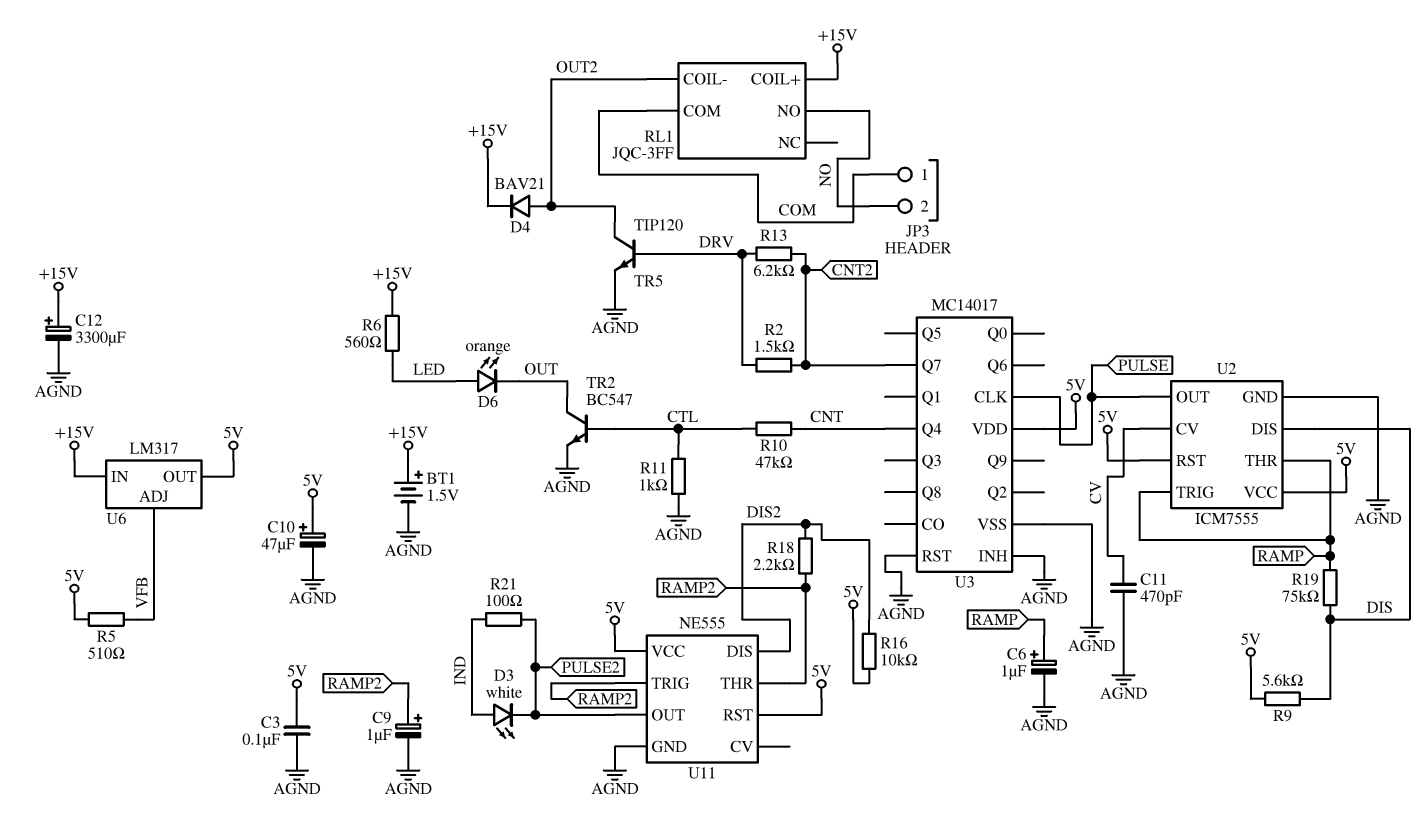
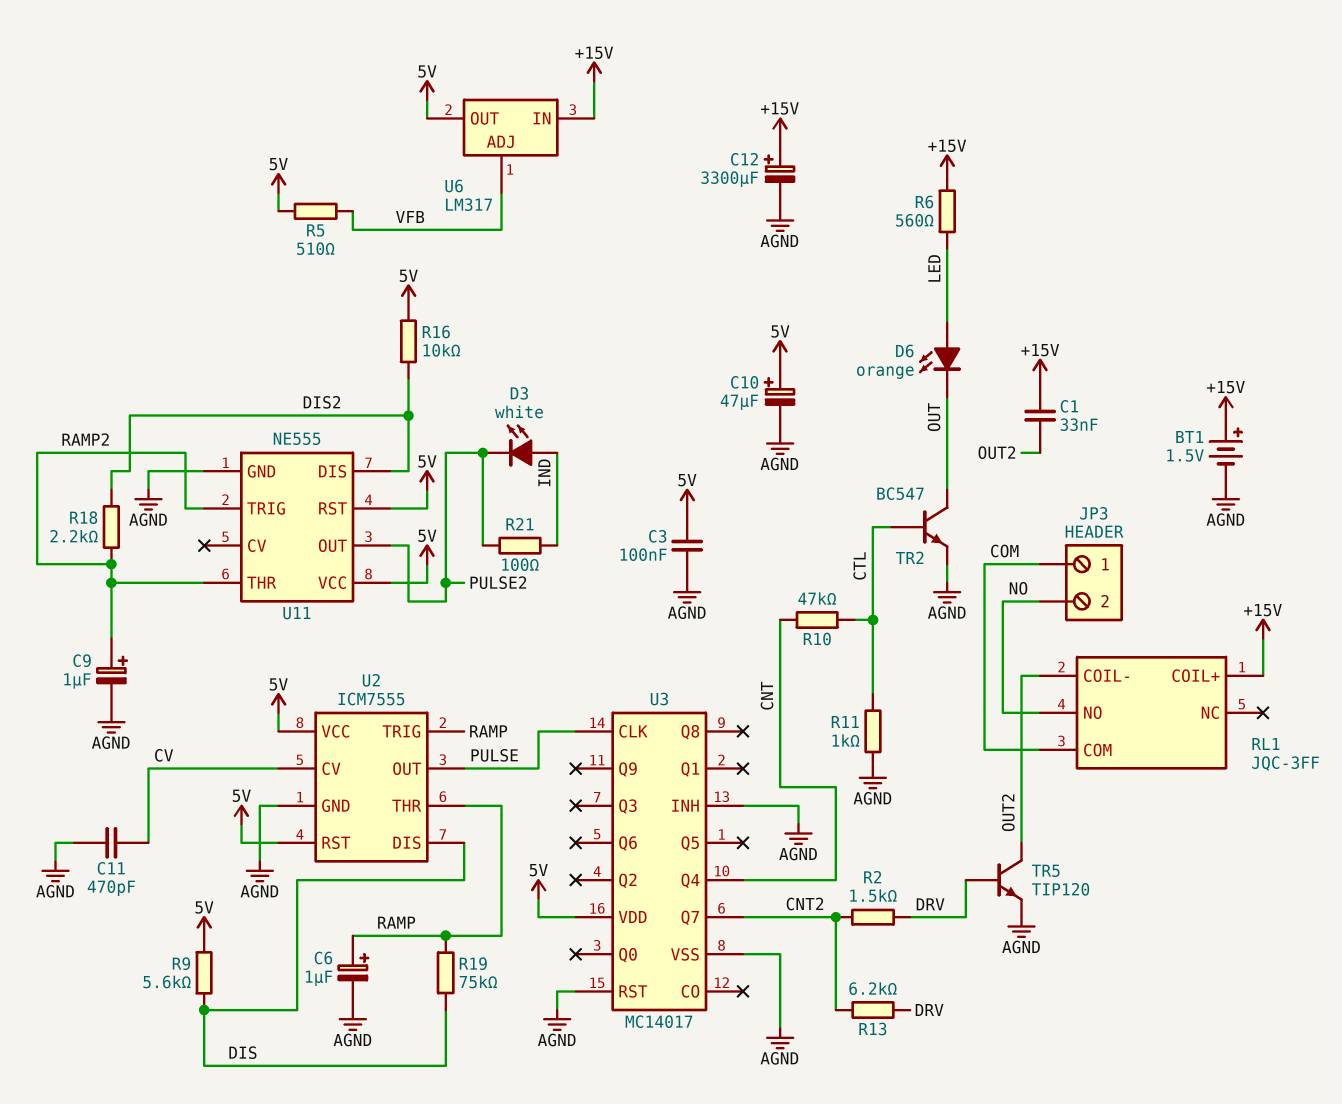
C1: none -> 33nF (+15V, OUT2)
D4: diode BAV21 (A OUT2, K +15V) -> none

